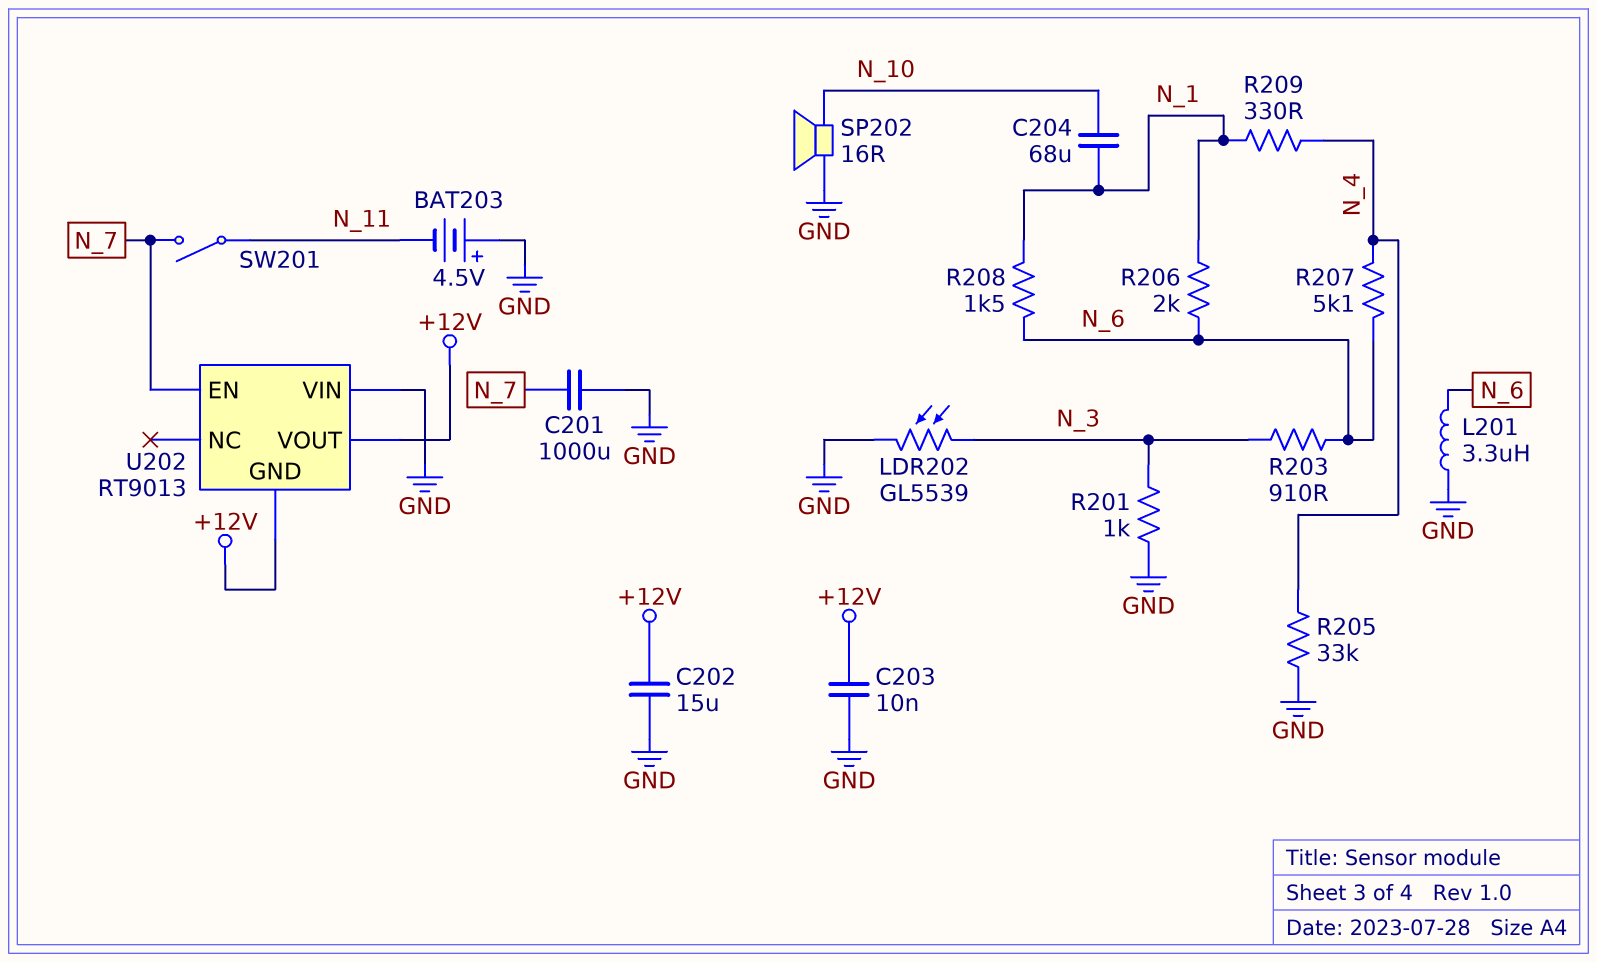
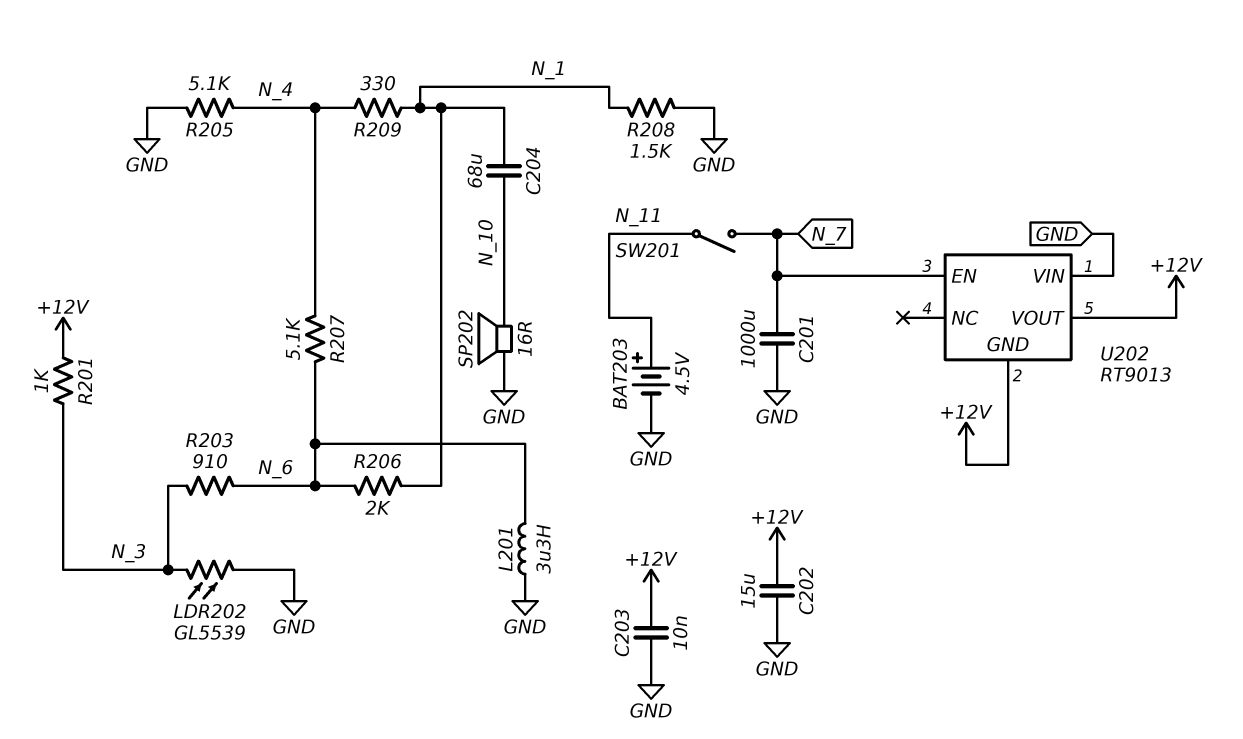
BAT203: 4.5V (plus GND, minus N_11) -> 4.5V (plus N_11, minus GND)
R201: 1k (GND, N_3) -> 1k (+12V, N_3)
R205: 33k (GND, N_4) -> 5.1k (GND, N_4)
R208: 1.5k (N_1, N_6) -> 1.5k (GND, N_1)

